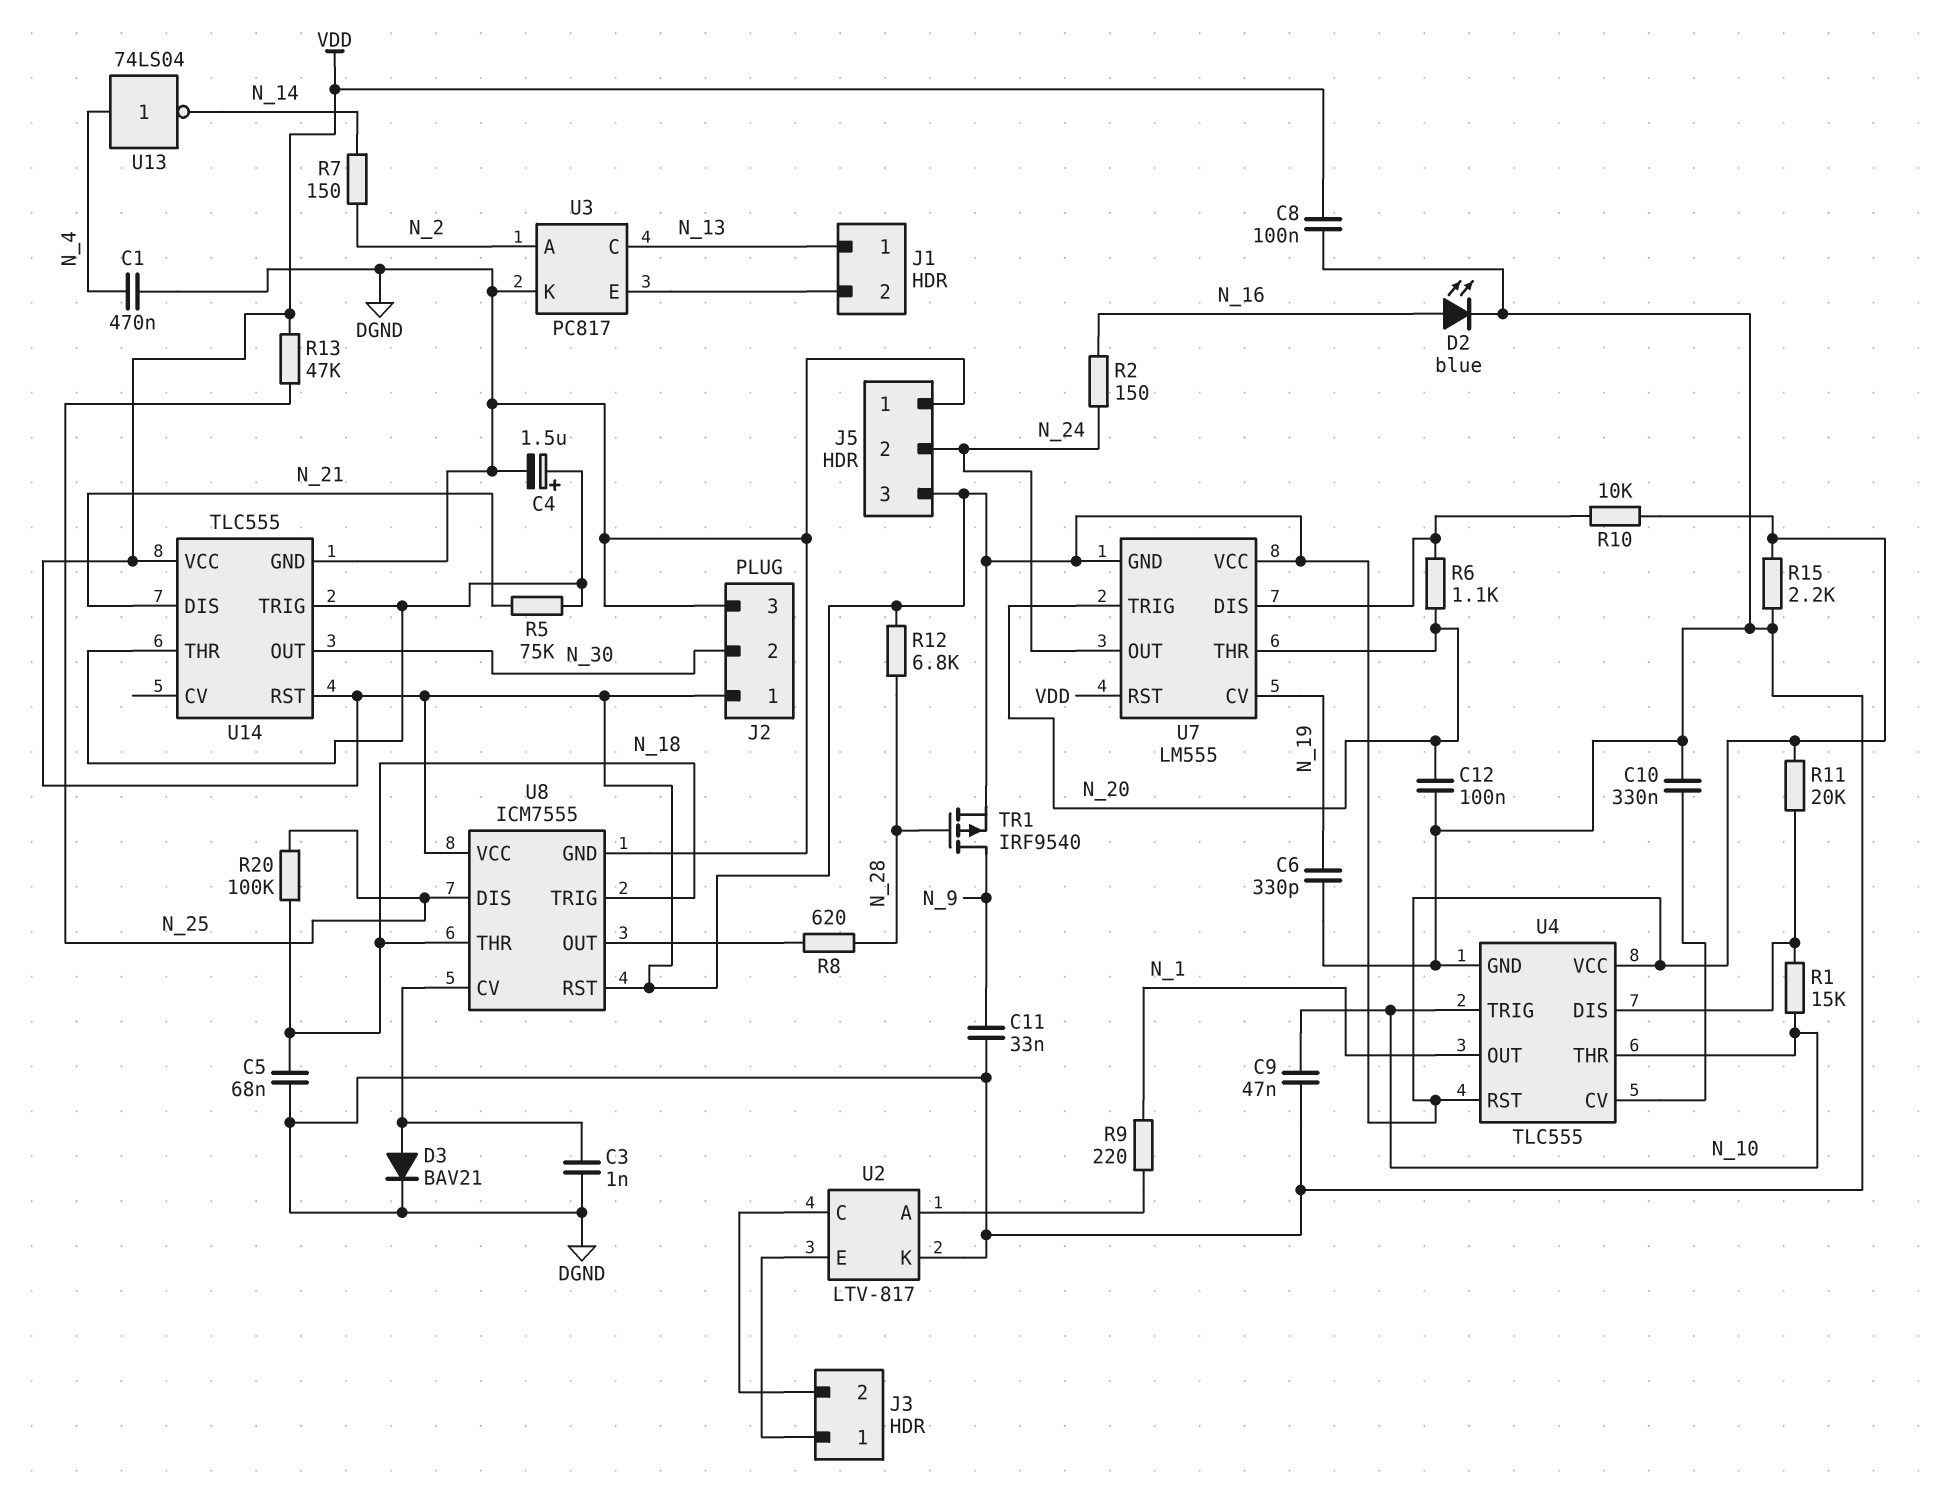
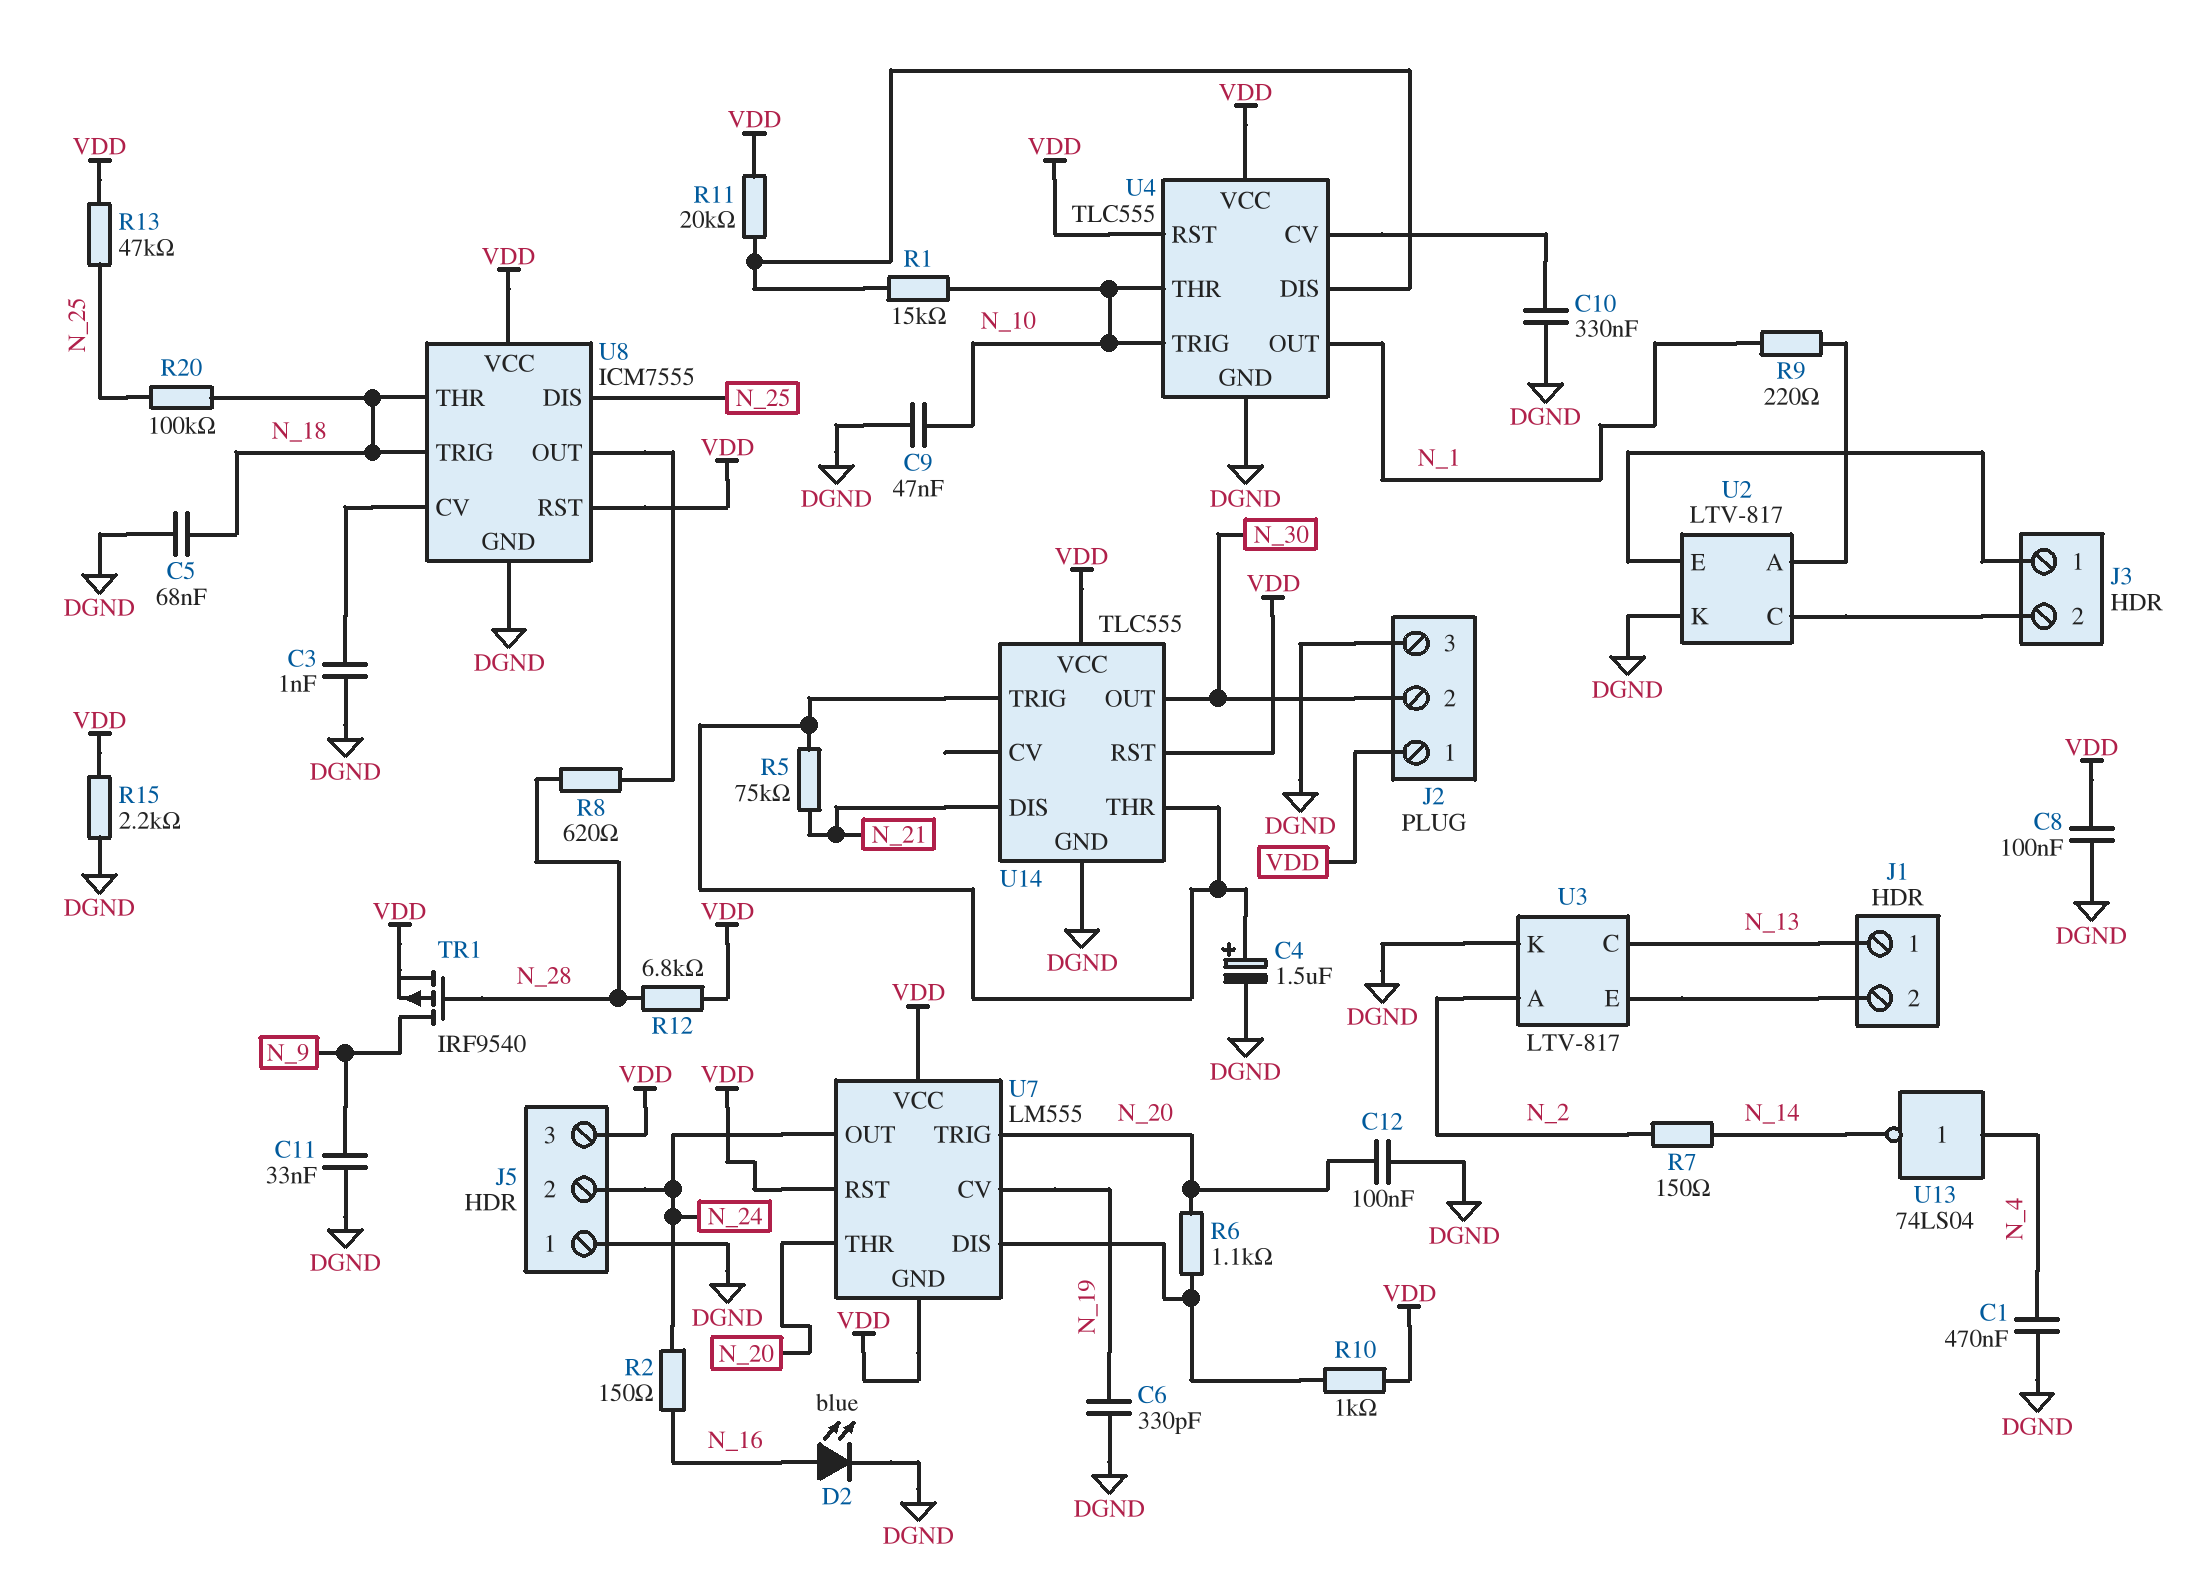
D3: diode BAV21 (A U8/CV, K DGND) -> none
R10: 10k (U7/DIS, VDD) -> 1k (U7/DIS, VDD)
U3: PC817 -> LTV-817

